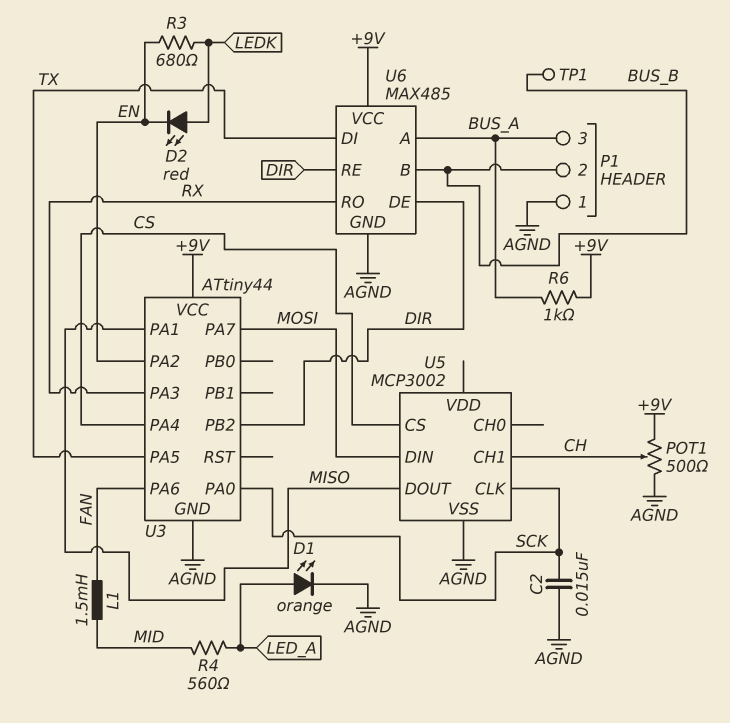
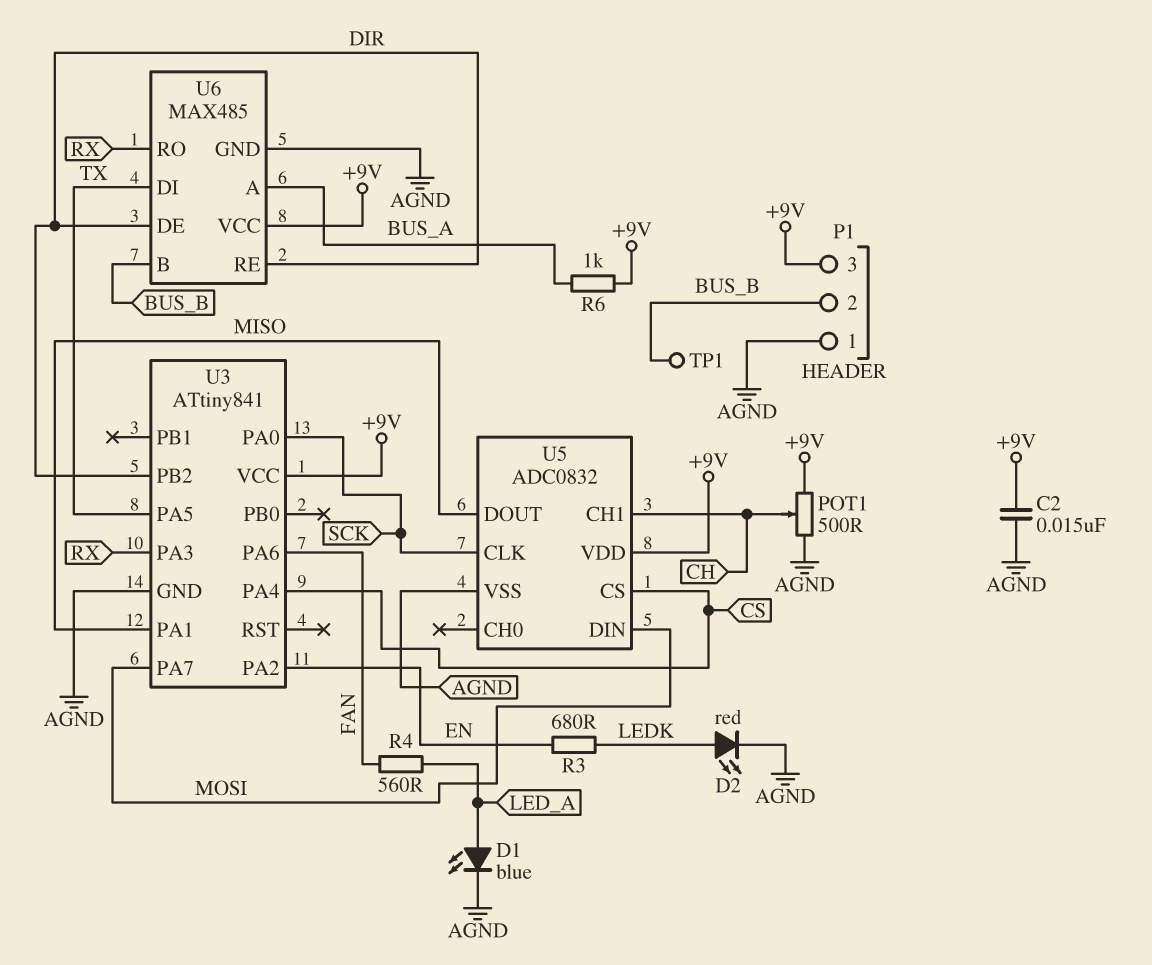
C2: 15nF (AGND, SCK) -> 15nF (+9V, AGND)
D1: LED orange (A LED_A, K AGND) -> LED blue (A LED_A, K AGND)
D2: LED red (A LEDK, K EN) -> LED red (A LEDK, K AGND)
L1: 1.5mH (FAN, MID) -> none
P1 pin 3: BUS_A -> +9V
R4: 560 (LED_A, MID) -> 560 (FAN, LED_A)
U3: ATtiny44 -> ATtiny841
U5: MCP3002 -> ADC0832
U5 pin VDD: none -> +9V

